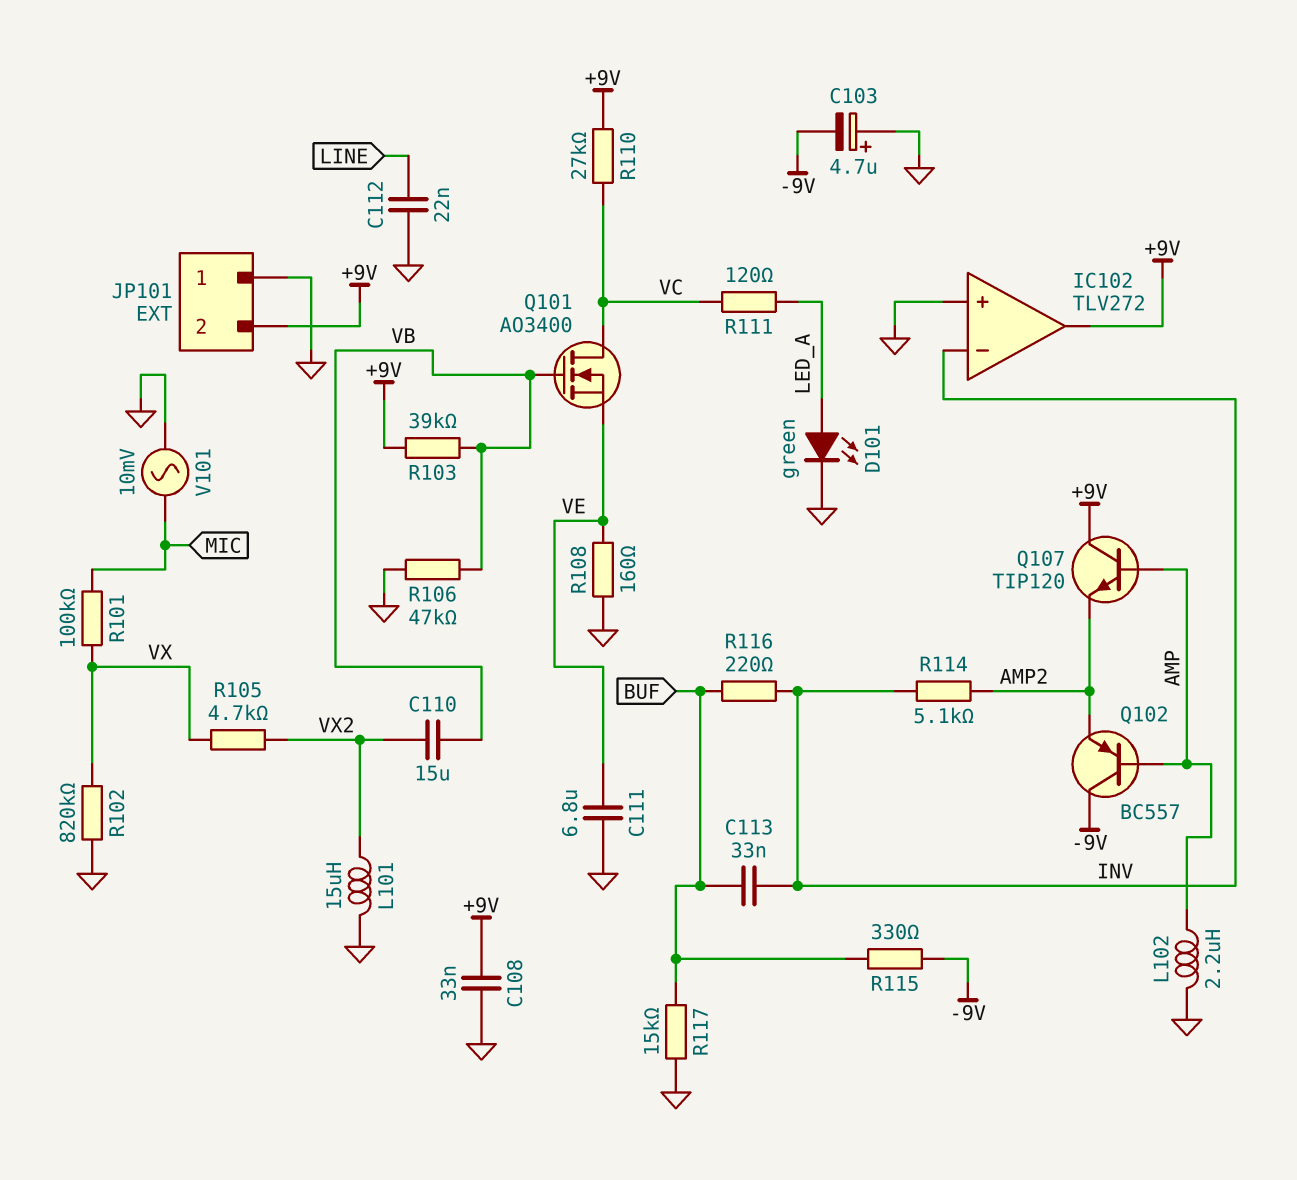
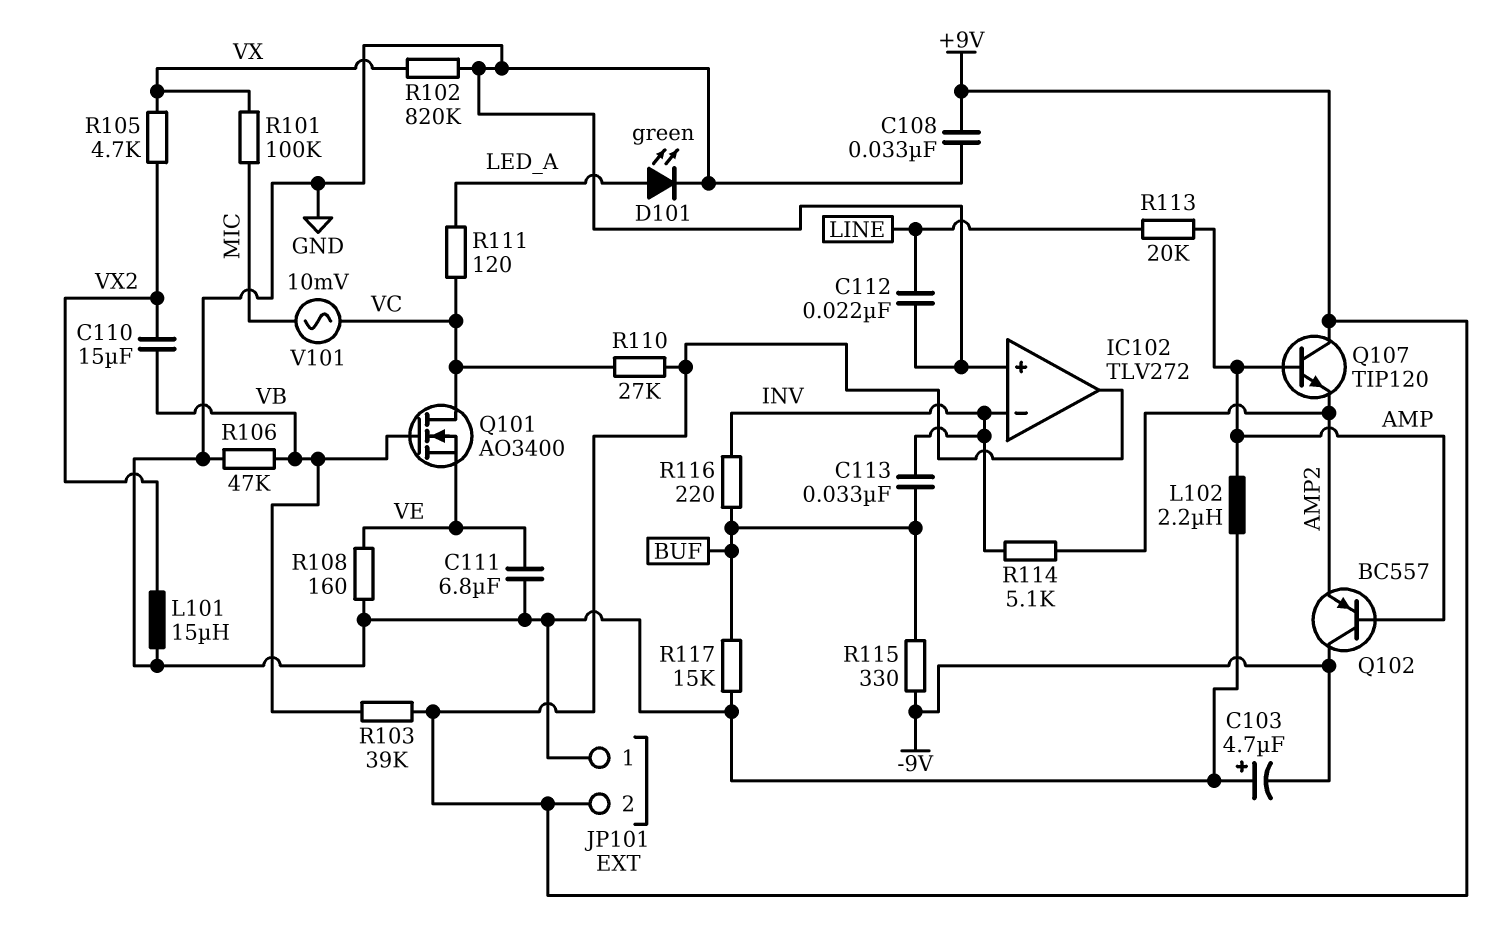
R113: none -> 20k (AMP, LINE)
V101: AC 10mV (GND, MIC) -> AC 10mV (MIC, VC)

